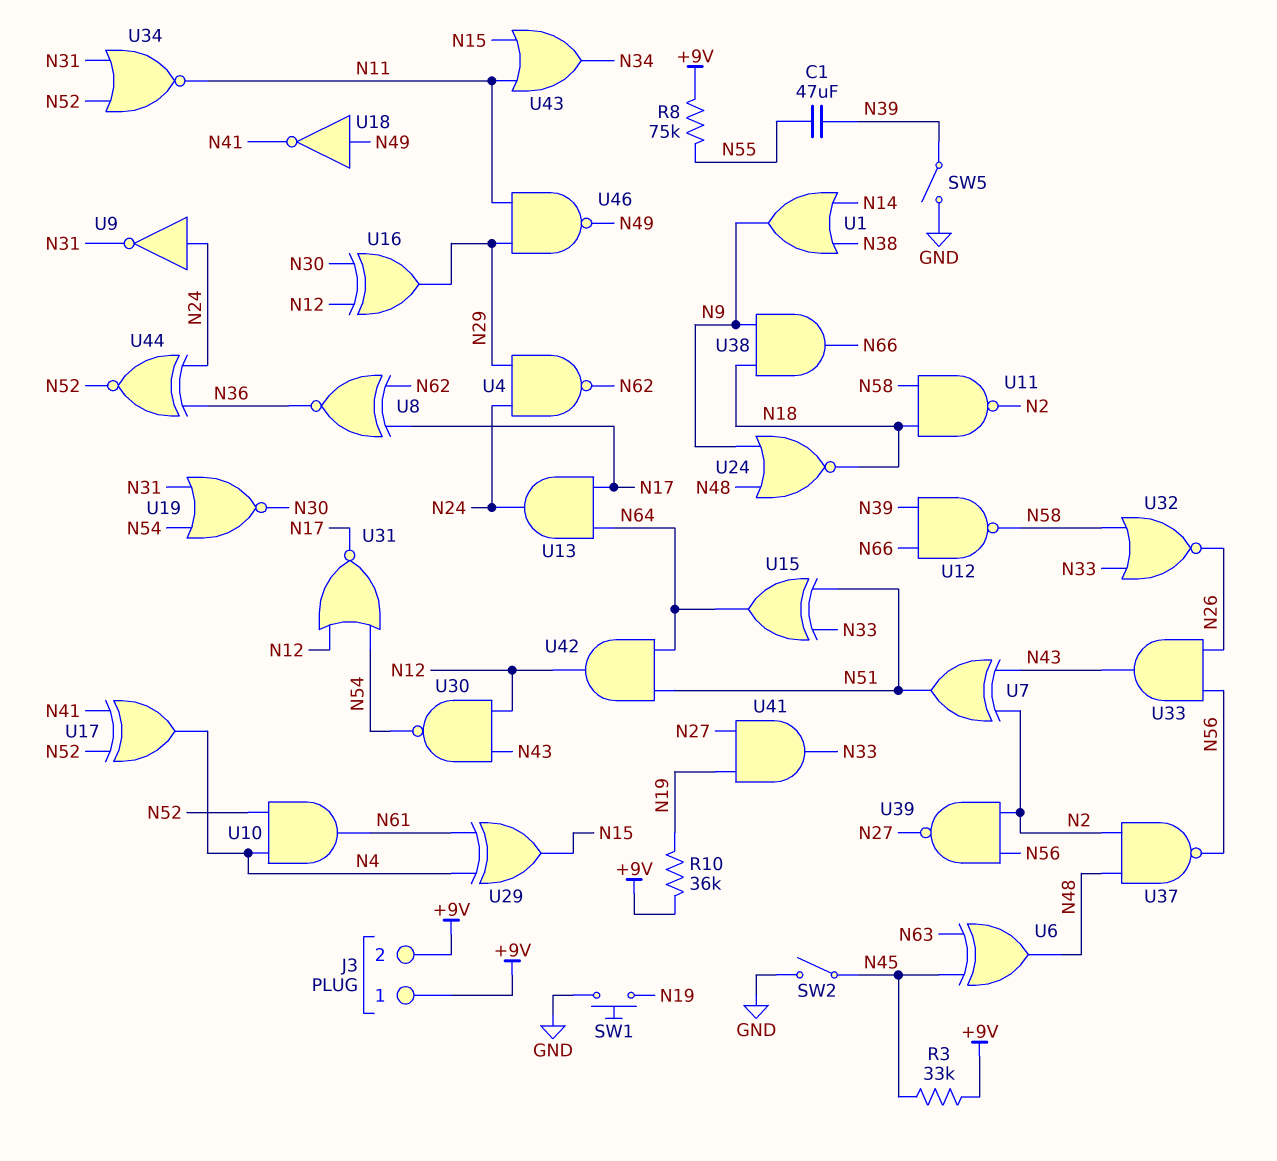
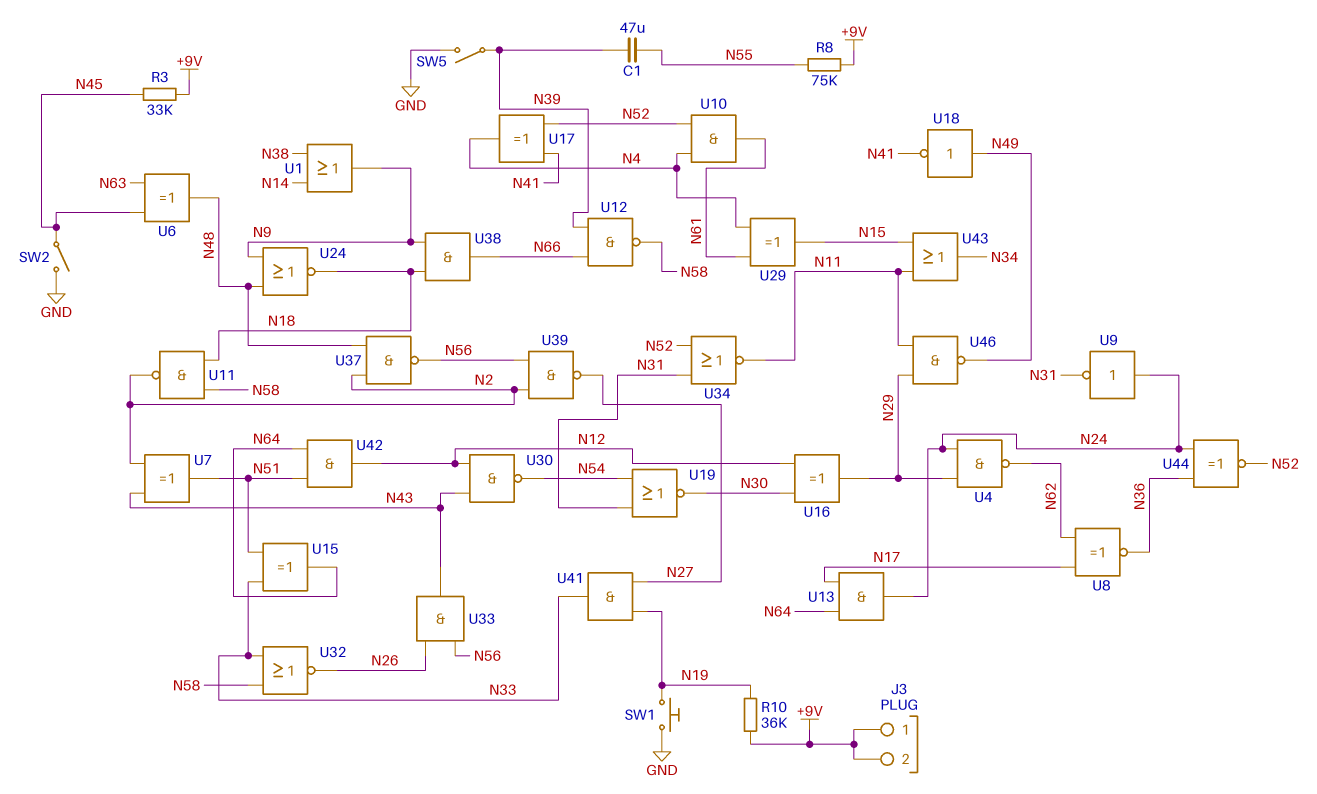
U31: NOR (in N12, in N54, out N17) -> none

